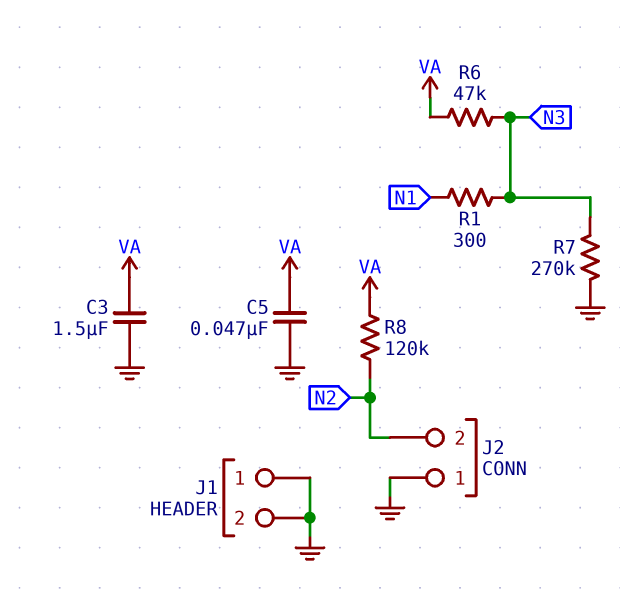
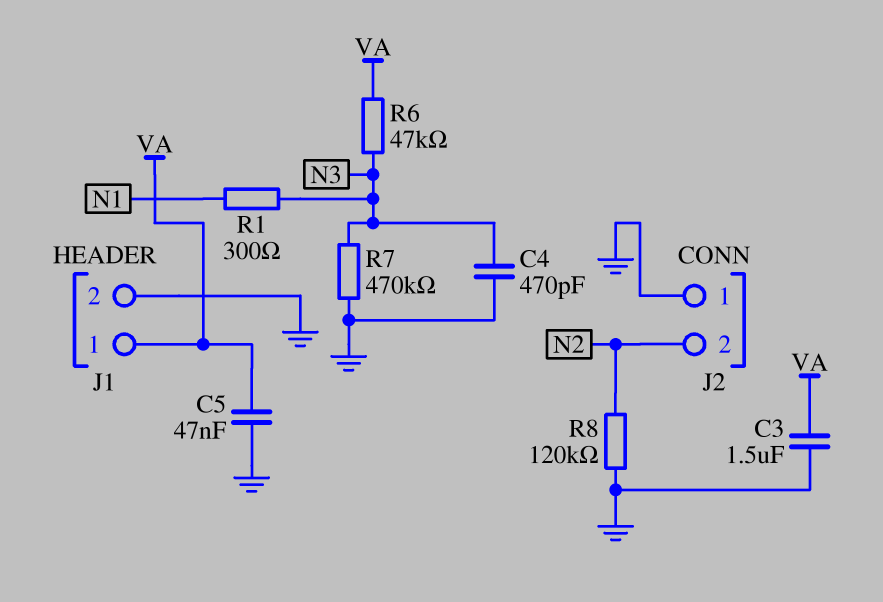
C4: none -> 470pF (GND, N3)
J1 pin 1: GND -> VA
R7: 270k (GND, N3) -> 470k (GND, N3)
R8: 120k (N2, VA) -> 120k (GND, N2)

